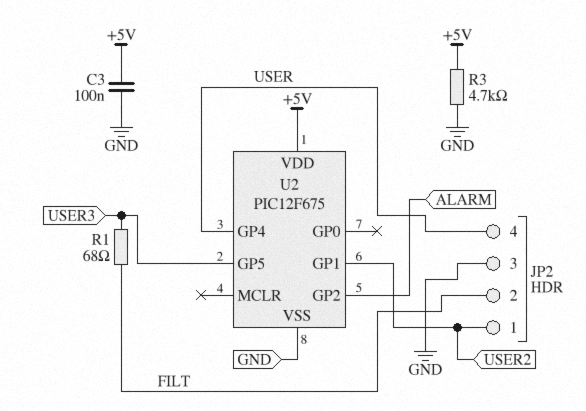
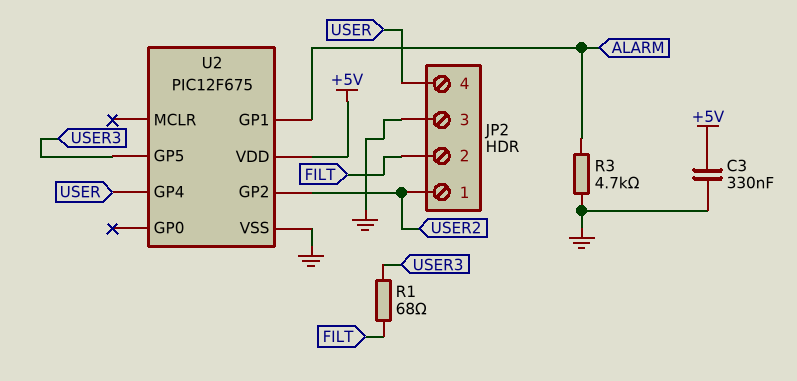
C3: 100nF (+5V, GND) -> 330nF (+5V, GND)
R3: 4.7k (+5V, GND) -> 4.7k (ALARM, GND)
U2 pin GP1: USER2 -> ALARM
U2 pin GP2: ALARM -> USER2

